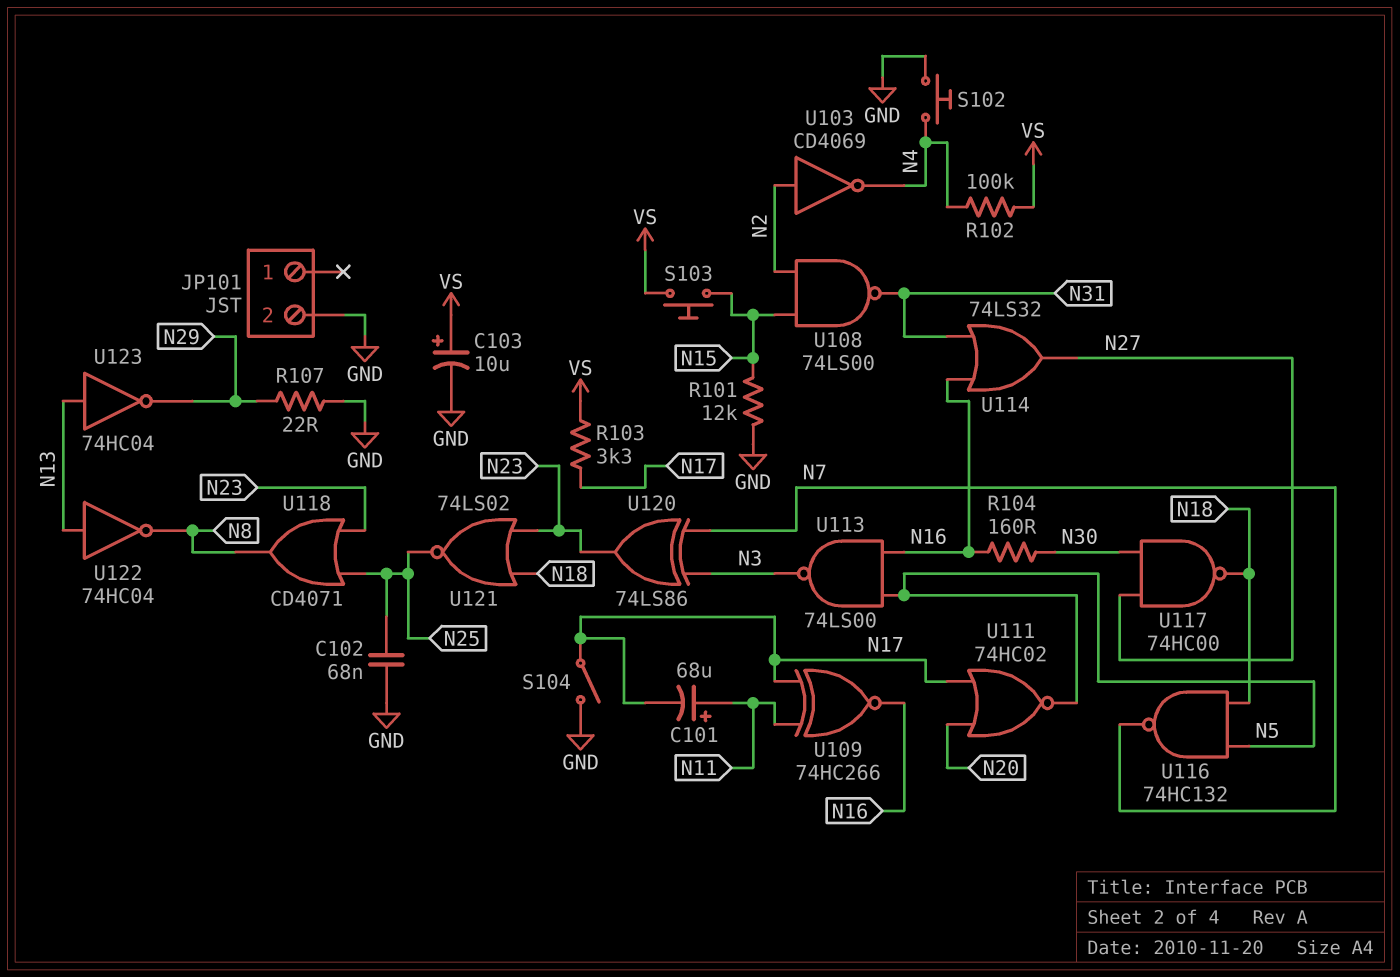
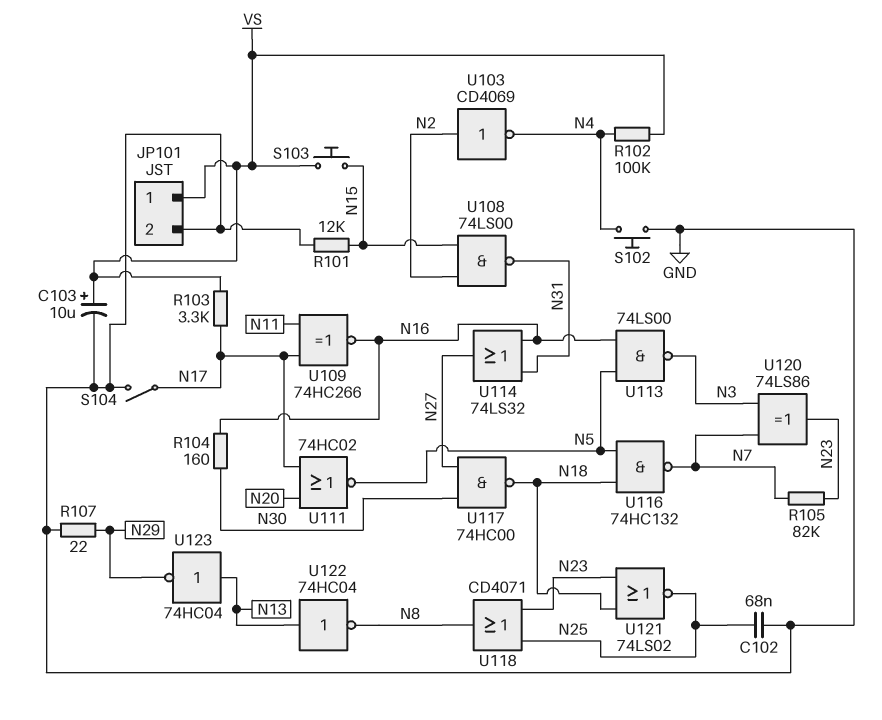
C101: 68uF (plus N11, minus N17) -> none
JP101 pin 1: none -> VS
R105: none -> 82k (N7, N23)

